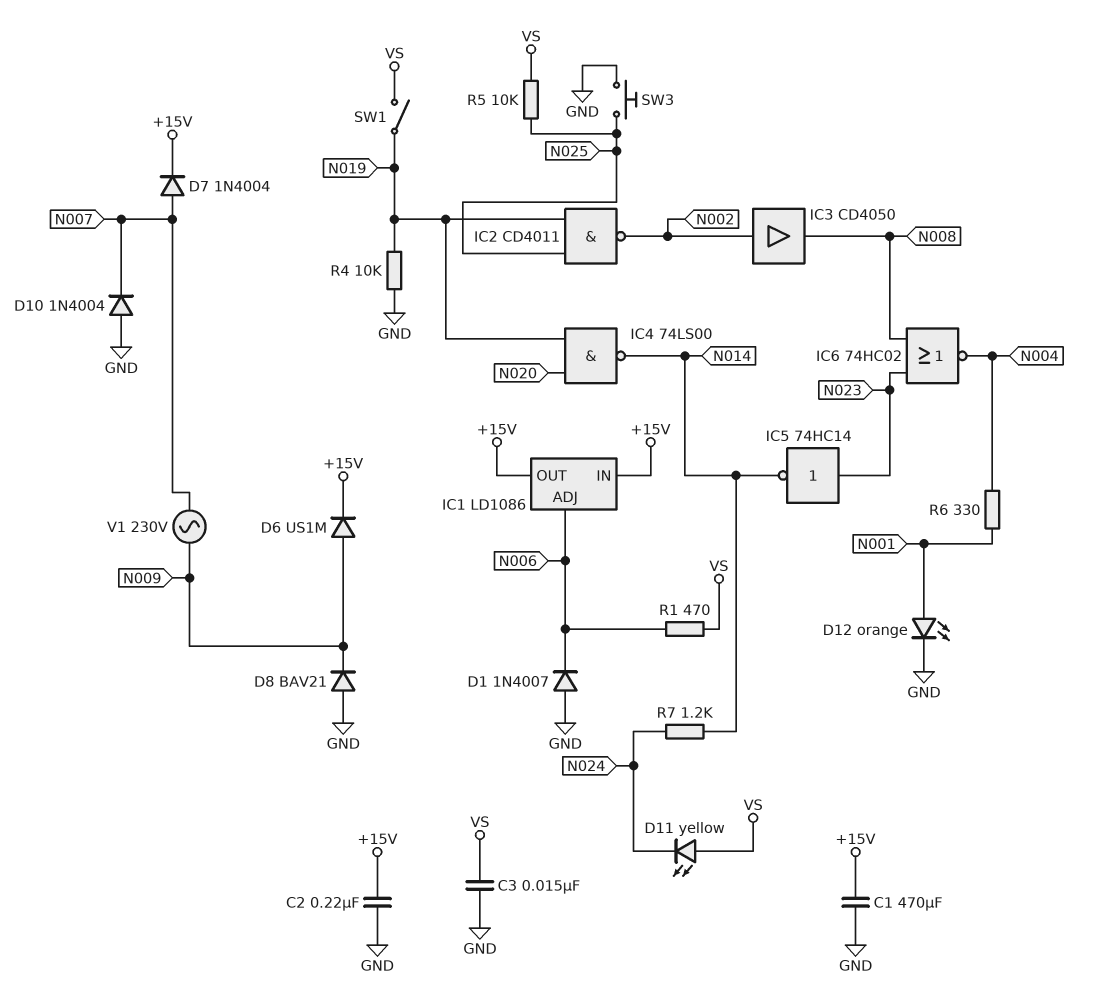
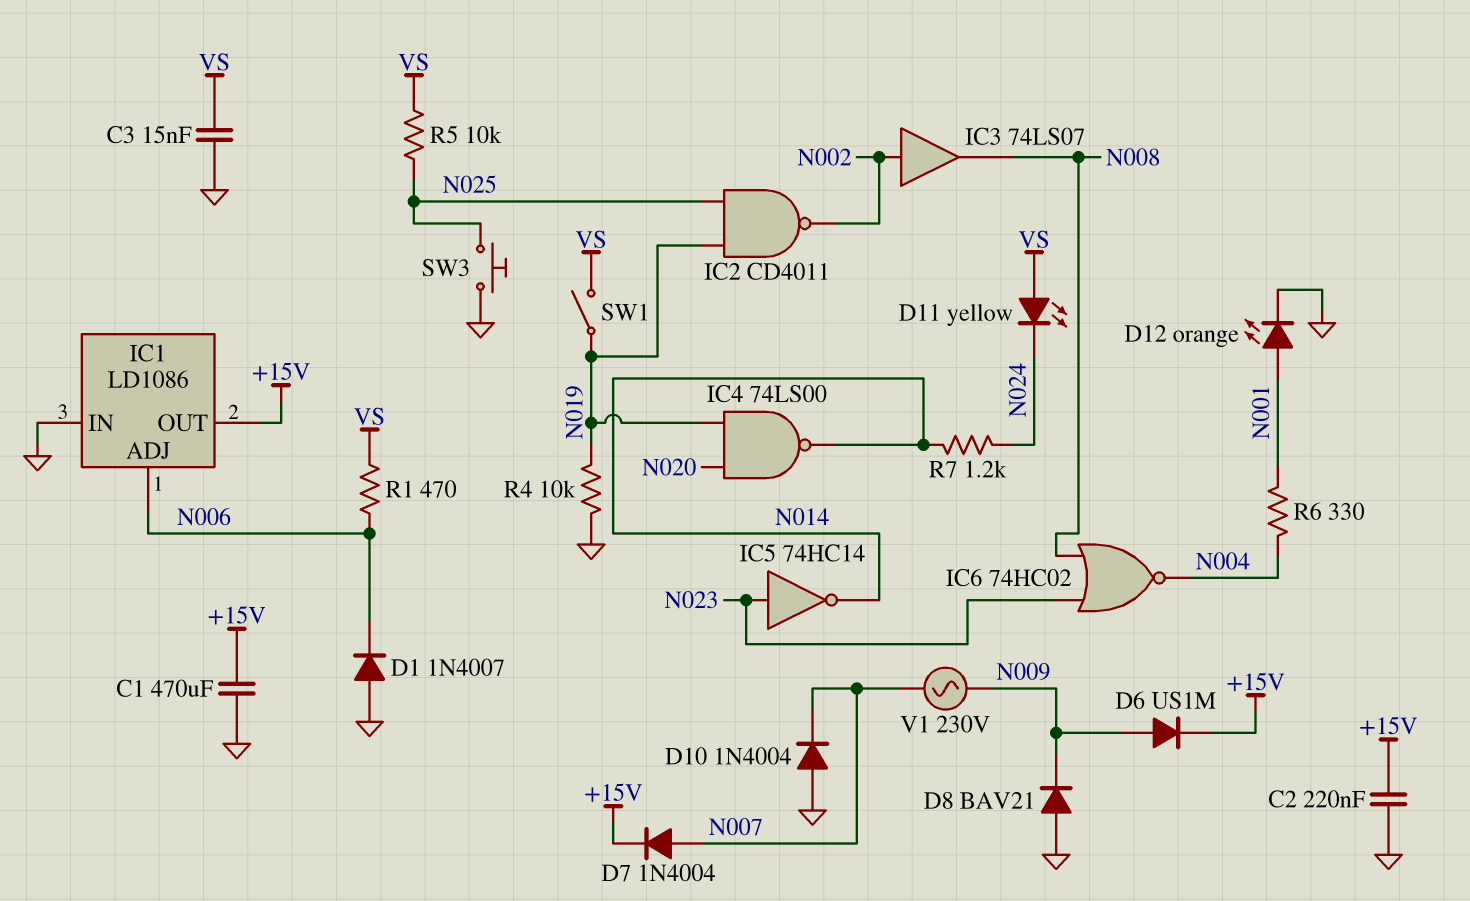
IC1 pin IN: +15V -> GND
IC3: buffer CD4050 (in N002, out N008) -> buffer 74LS07 (in N002, out N008)

